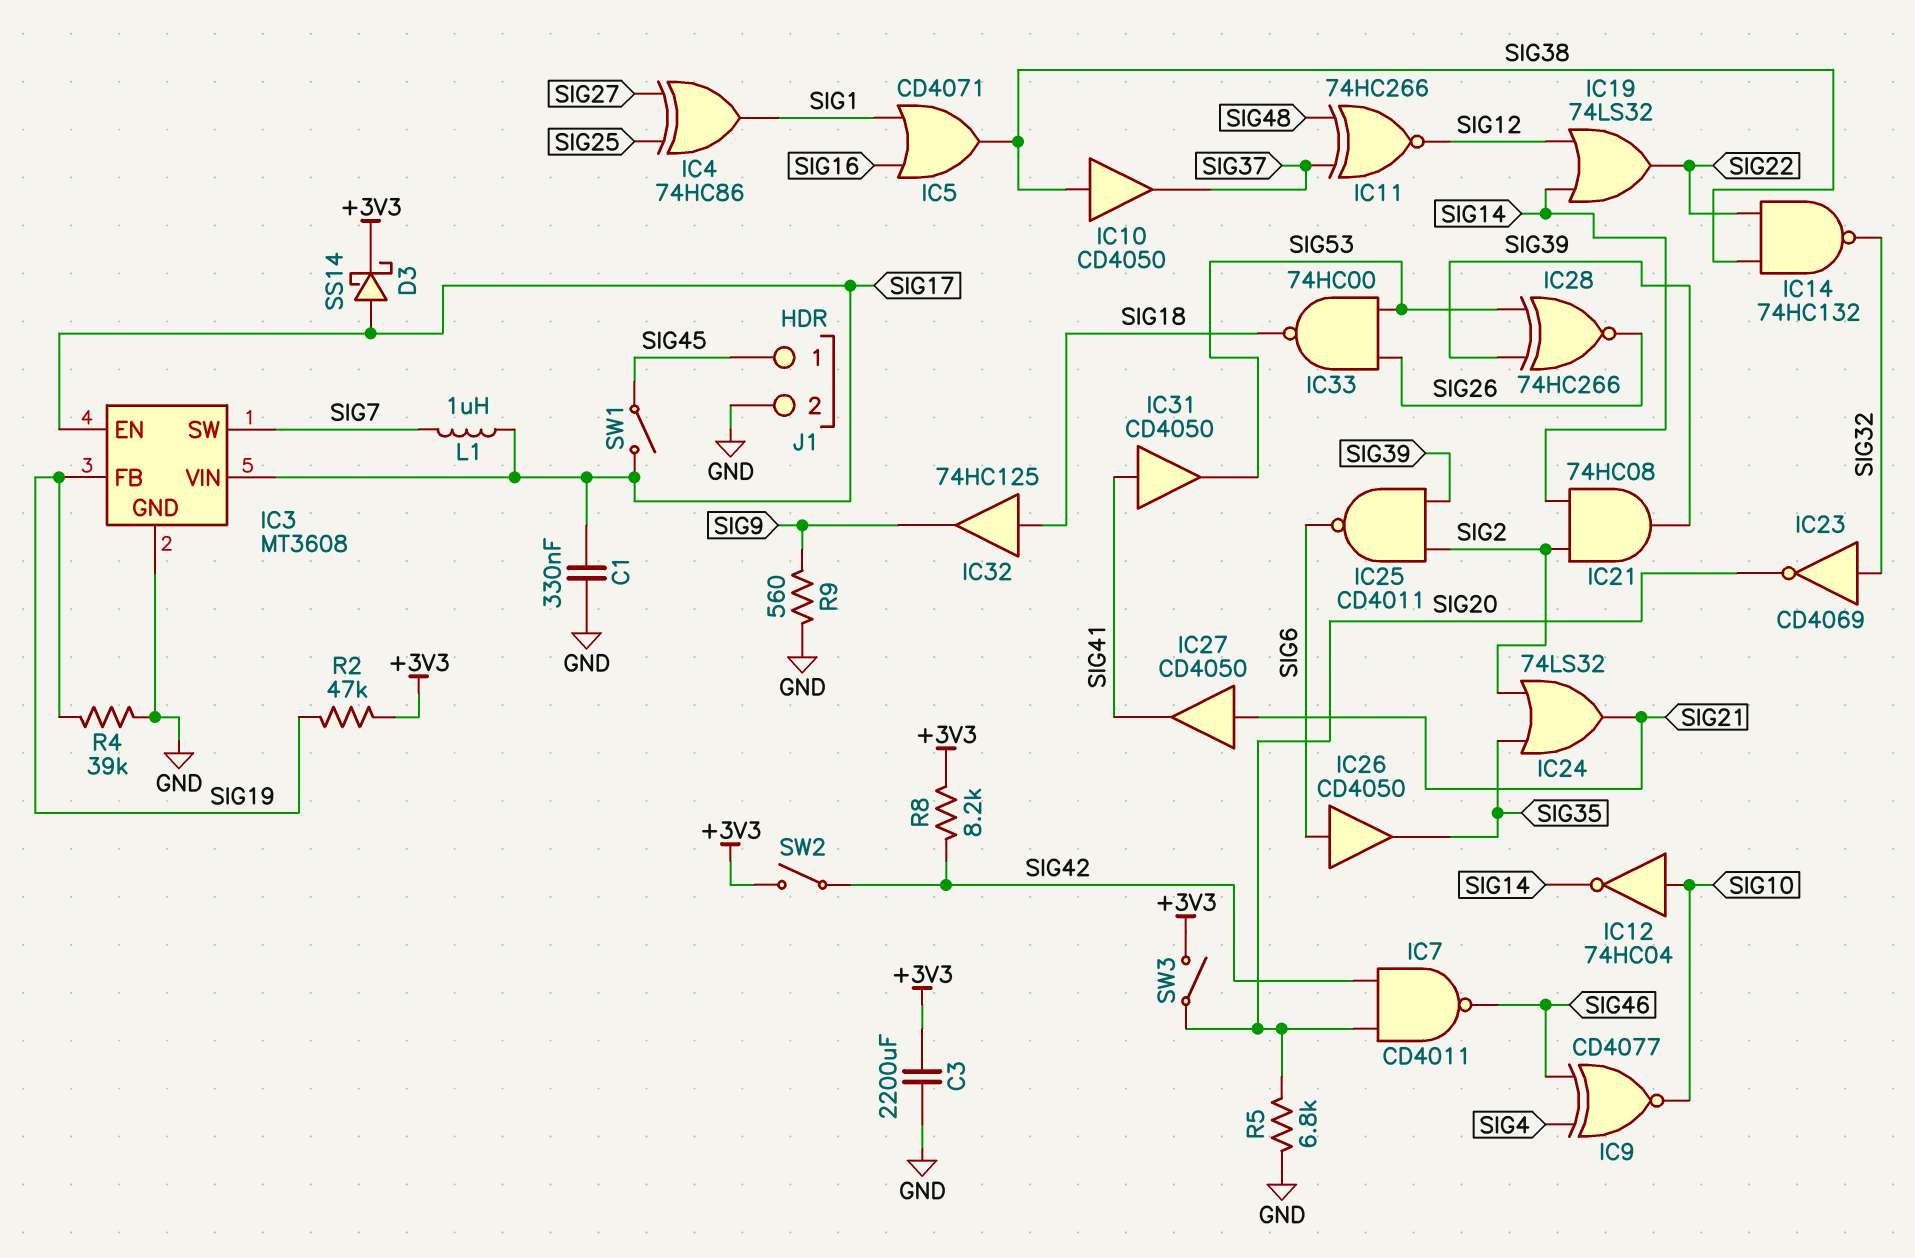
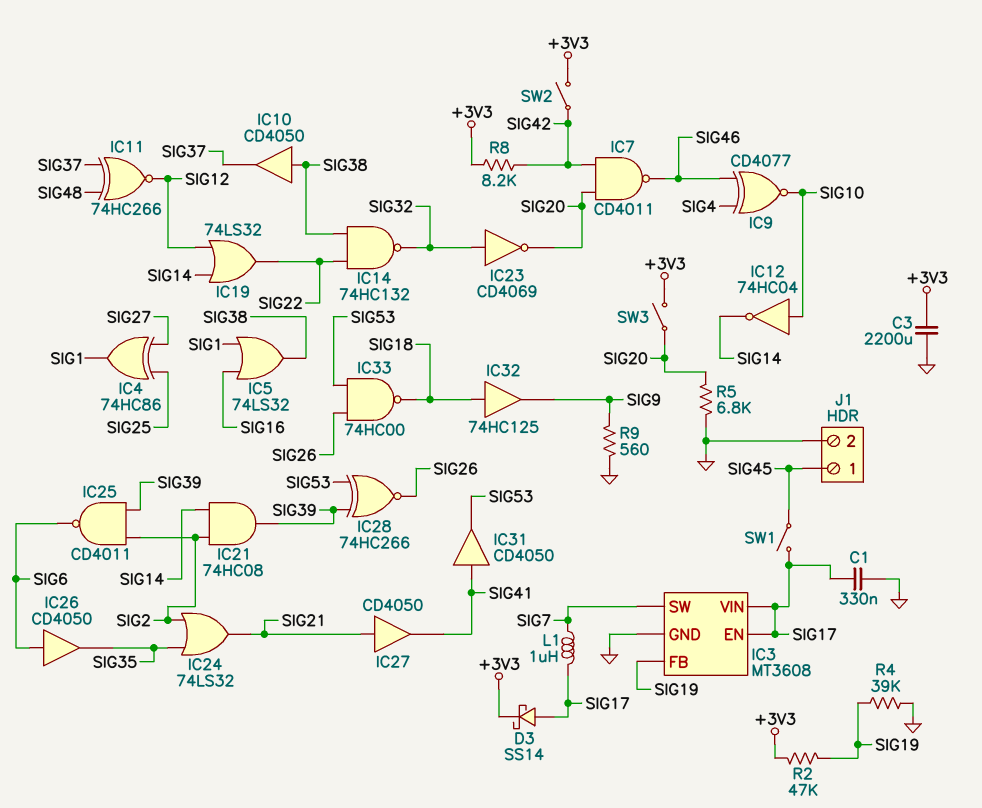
IC5: OR CD4071 (in SIG1, in SIG16, out SIG38) -> OR 74LS32 (in SIG1, in SIG16, out SIG38)

